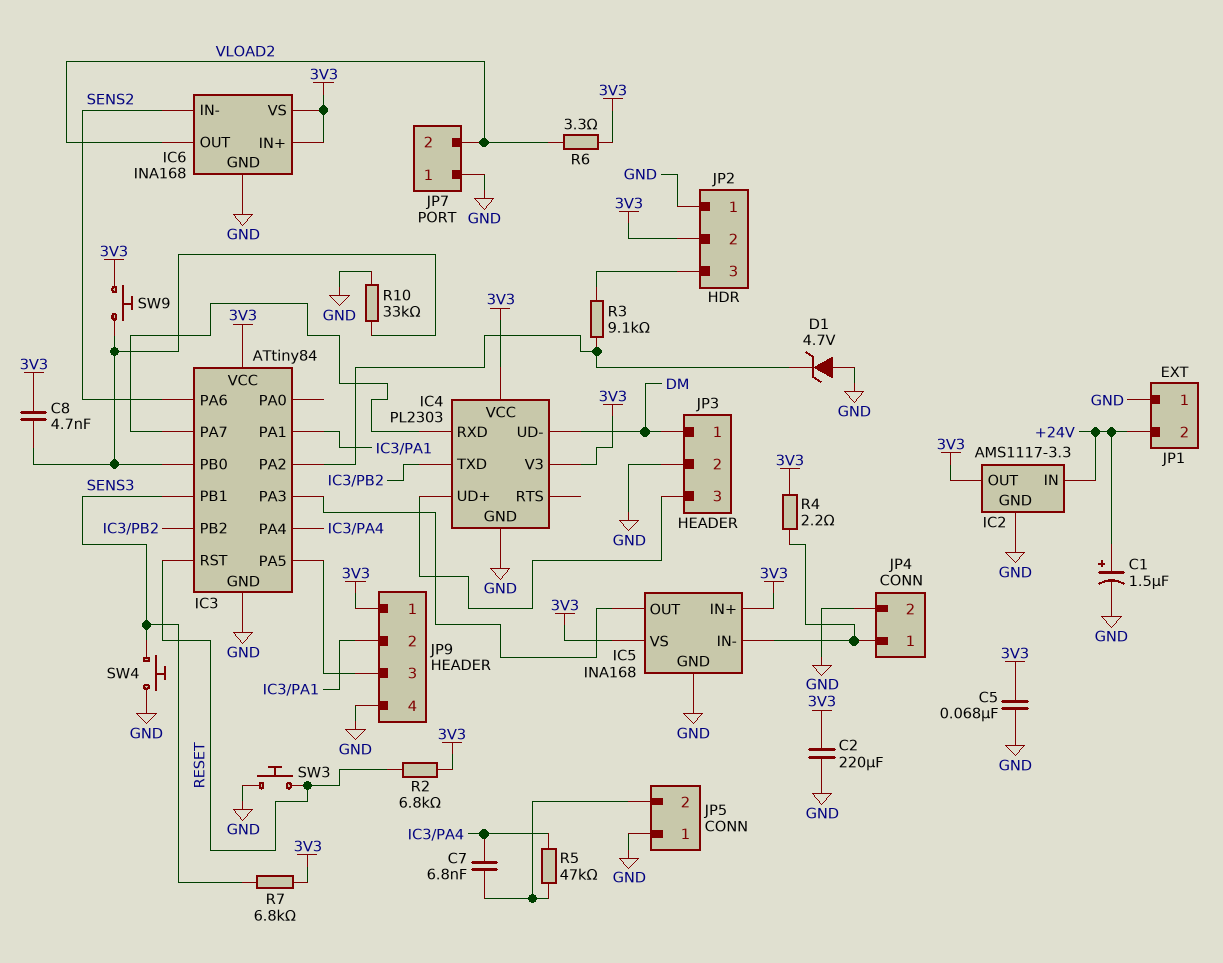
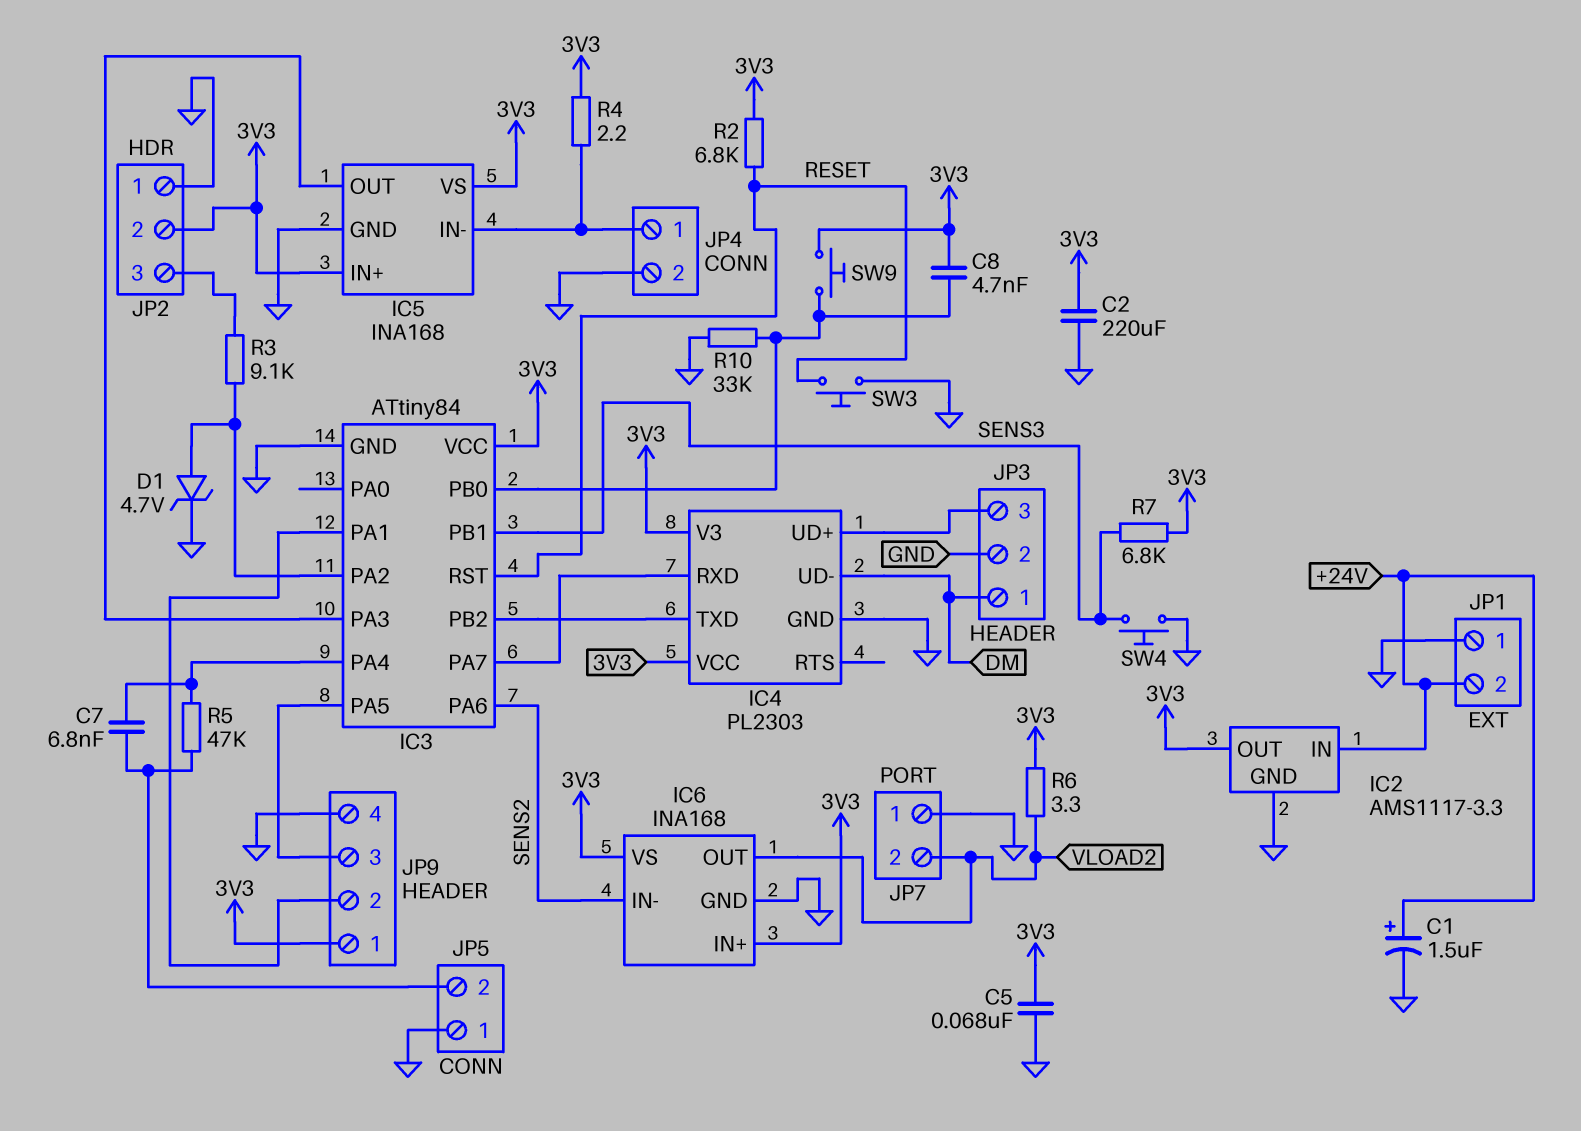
D1: zener 4.7V (A GND, K IC3/PA2) -> zener 4.7V (A IC3/PA2, K GND)

